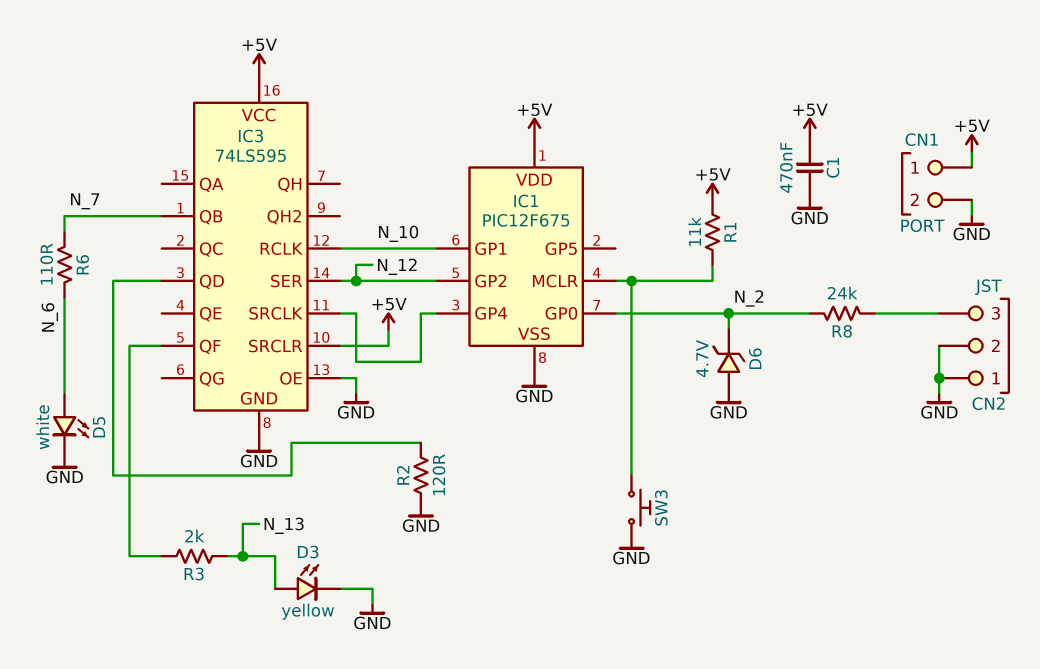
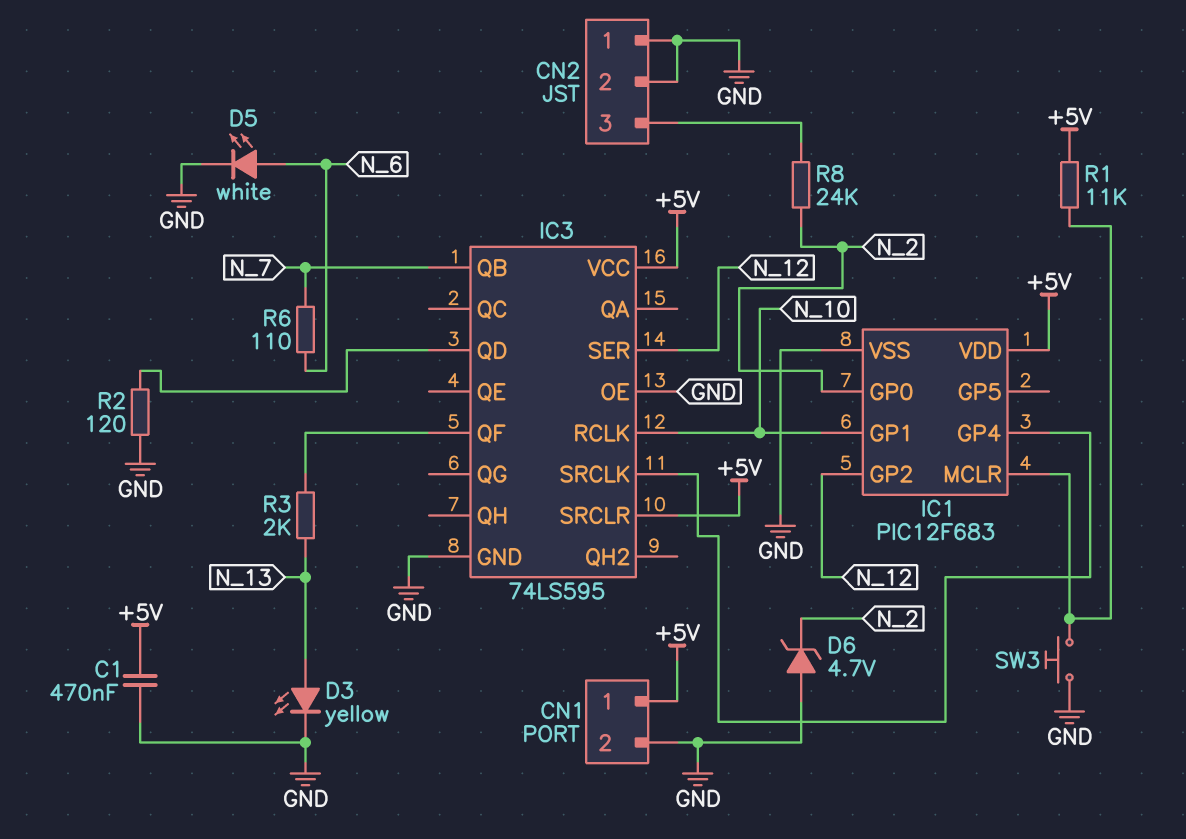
IC1: PIC12F675 -> PIC12F683

